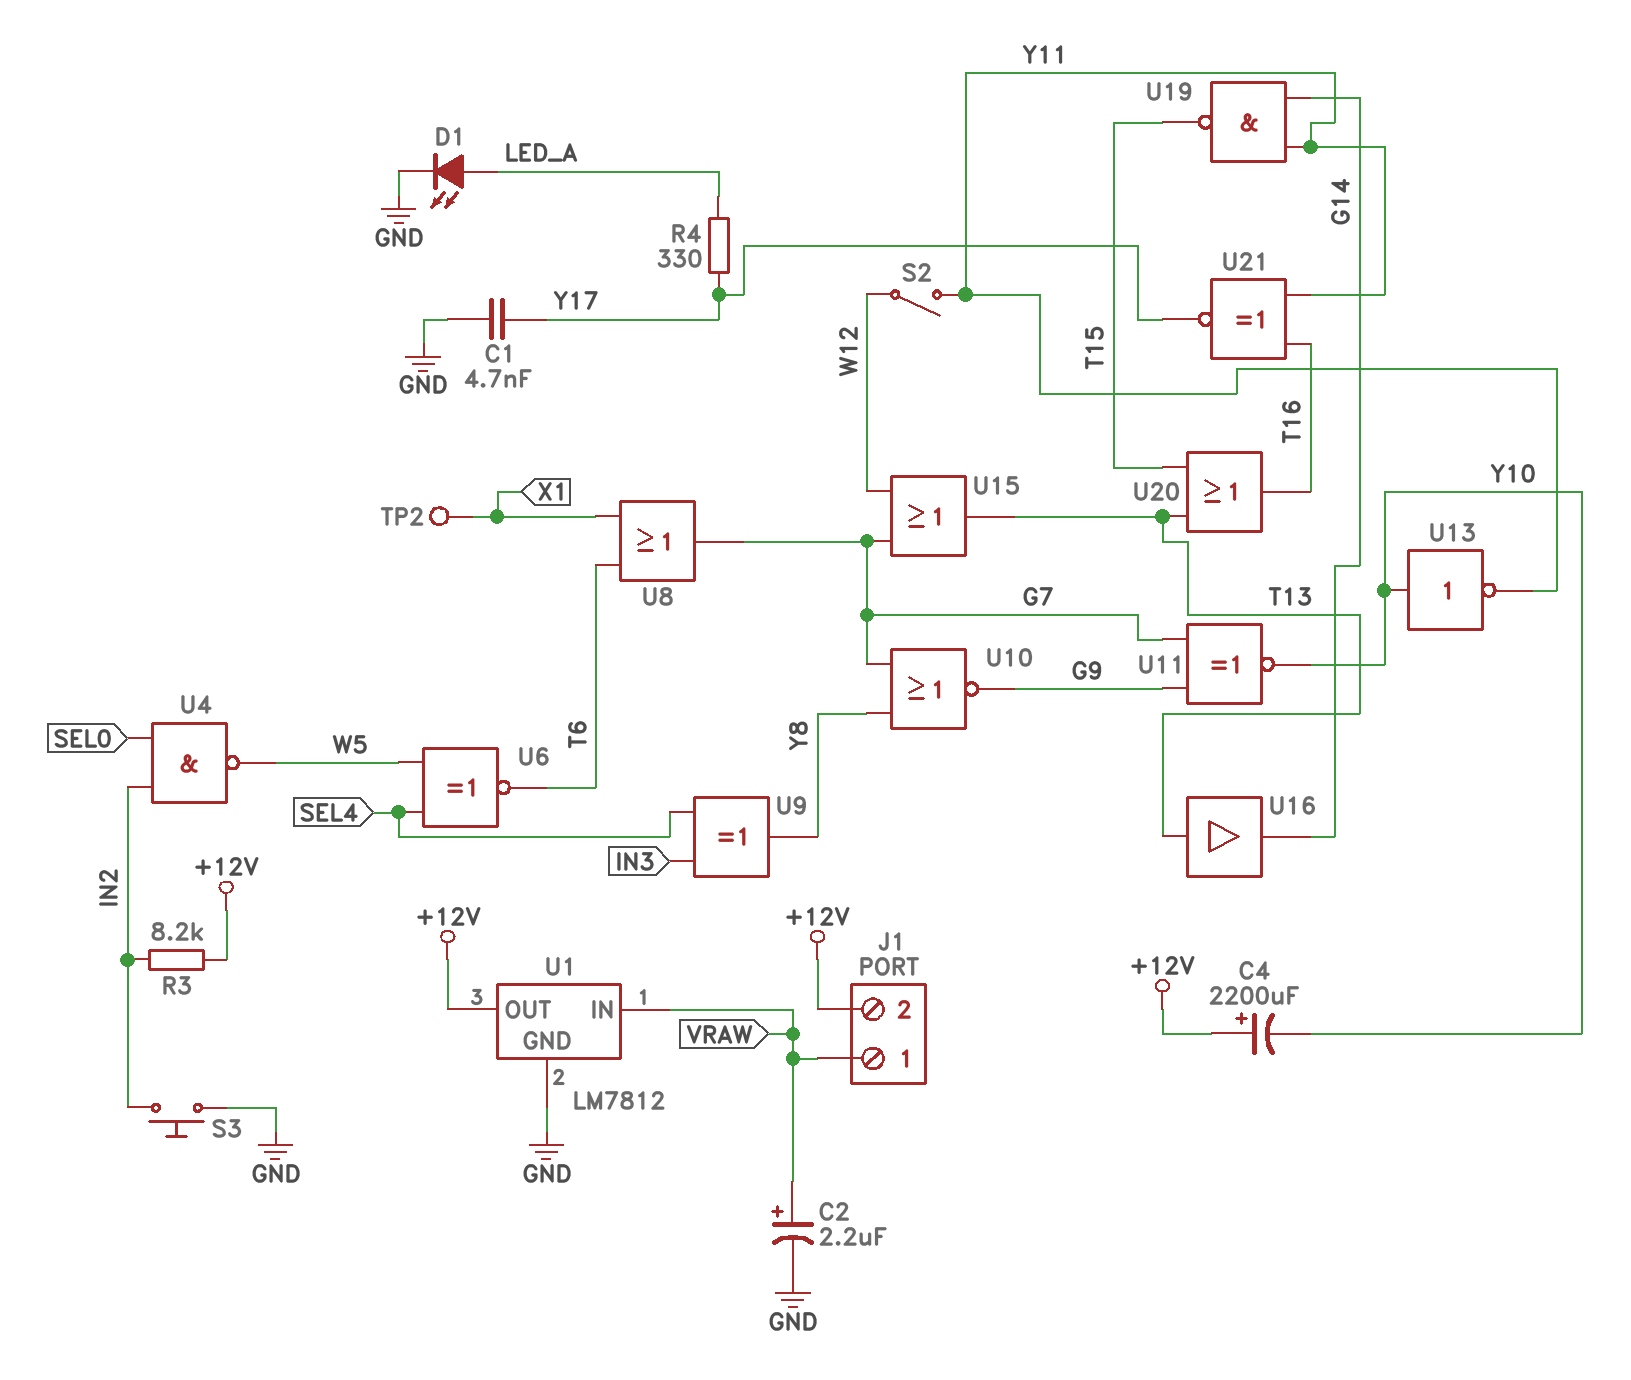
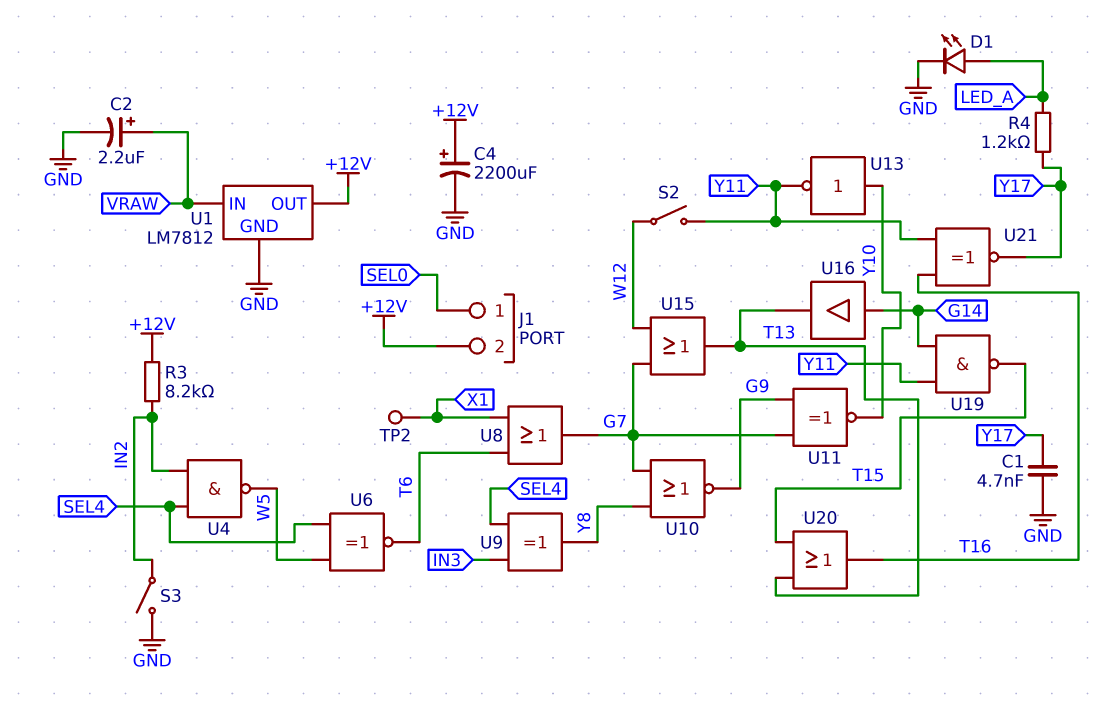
C4: 2200uF (plus +12V, minus Y10) -> 2200uF (plus +12V, minus GND)
J1 pin 1: VRAW -> SEL0
R4: 330 (LED_A, Y17) -> 1.2k (LED_A, Y17)
S3: button (GND, IN2) -> switch (GND, IN2)
U4: NAND (in IN2, in SEL0, out W5) -> NAND (in IN2, in SEL4, out W5)
U16: buffer (in T13, out G14) -> buffer (in G14, out T13)

